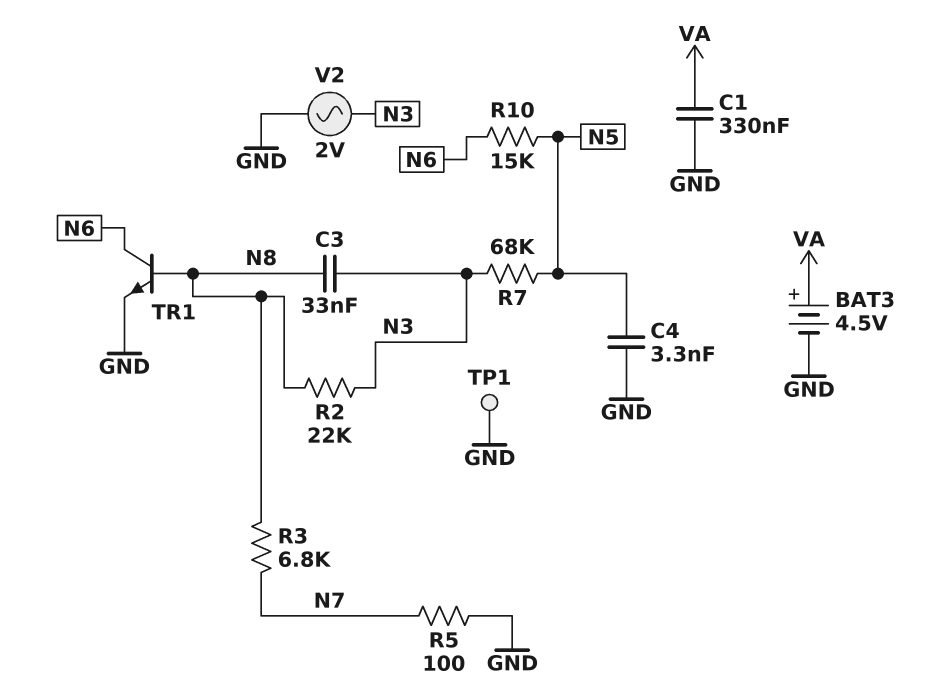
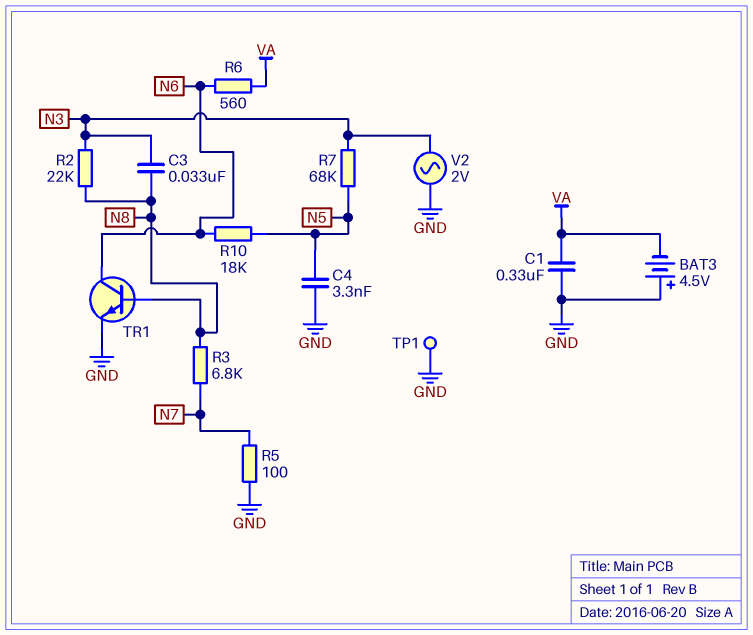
BAT3: 4.5V (plus VA, minus GND) -> 4.5V (plus GND, minus VA)
R6: none -> 560 (N6, VA)
R10: 15k (N5, N6) -> 18k (N5, N6)

